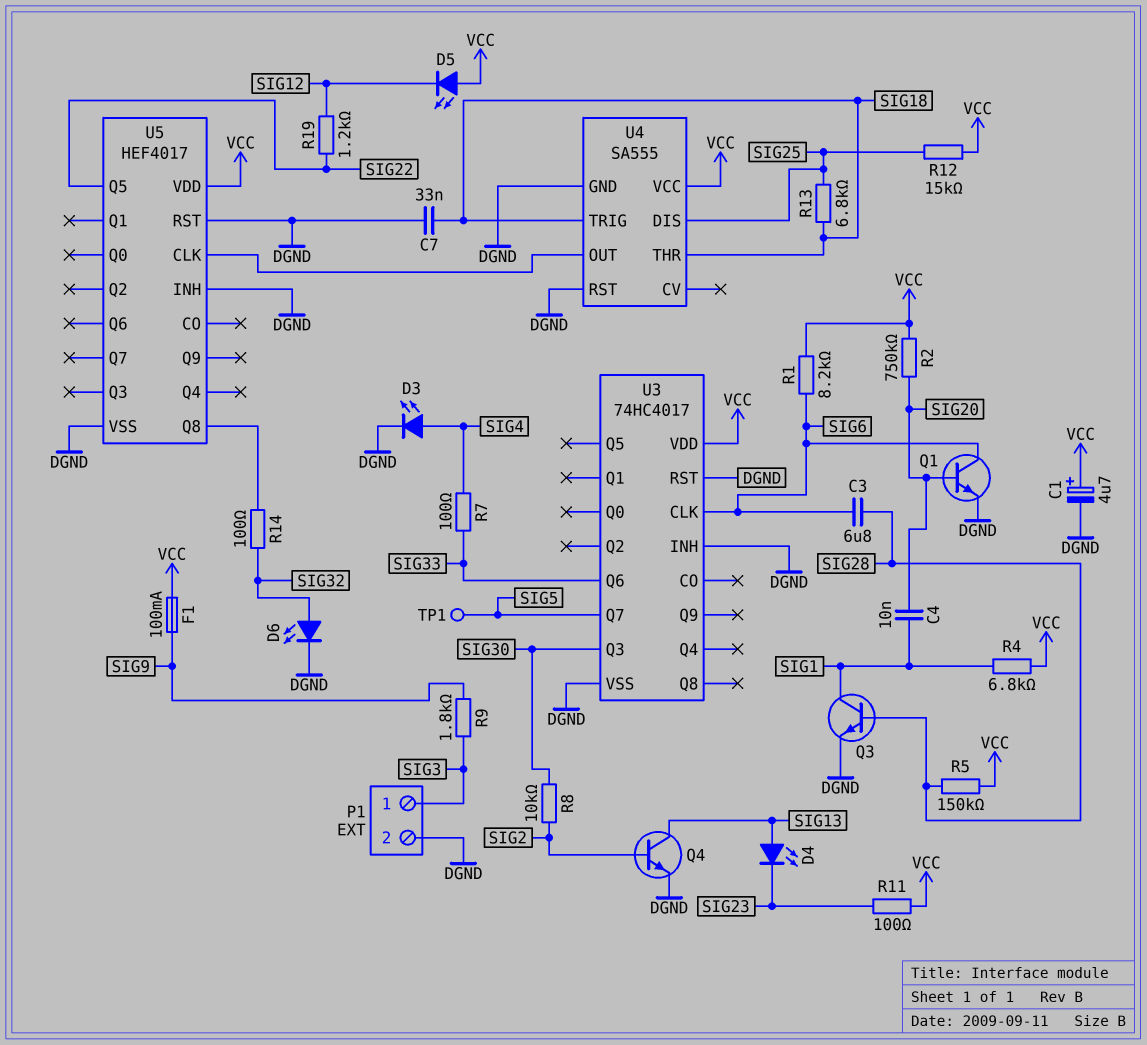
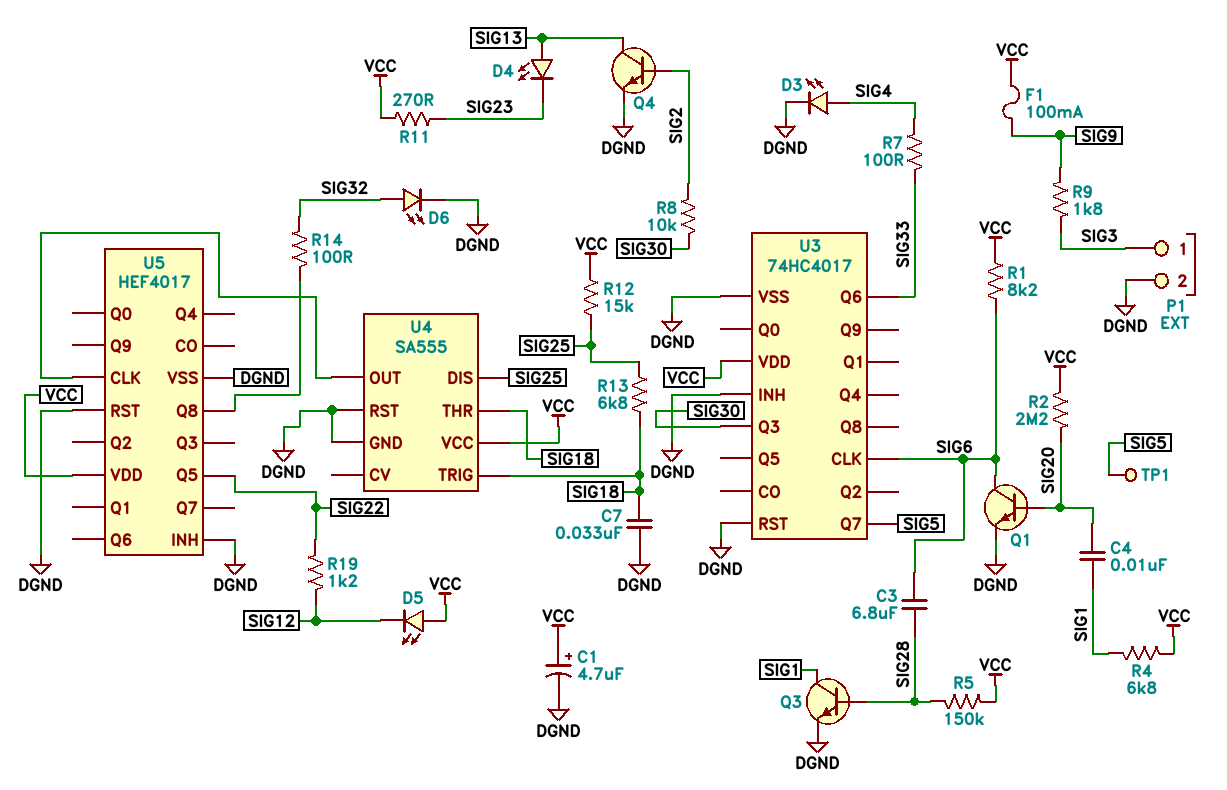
R2: 750k (SIG20, VCC) -> 2.2M (SIG20, VCC)
R11: 100 (SIG23, VCC) -> 270 (SIG23, VCC)

